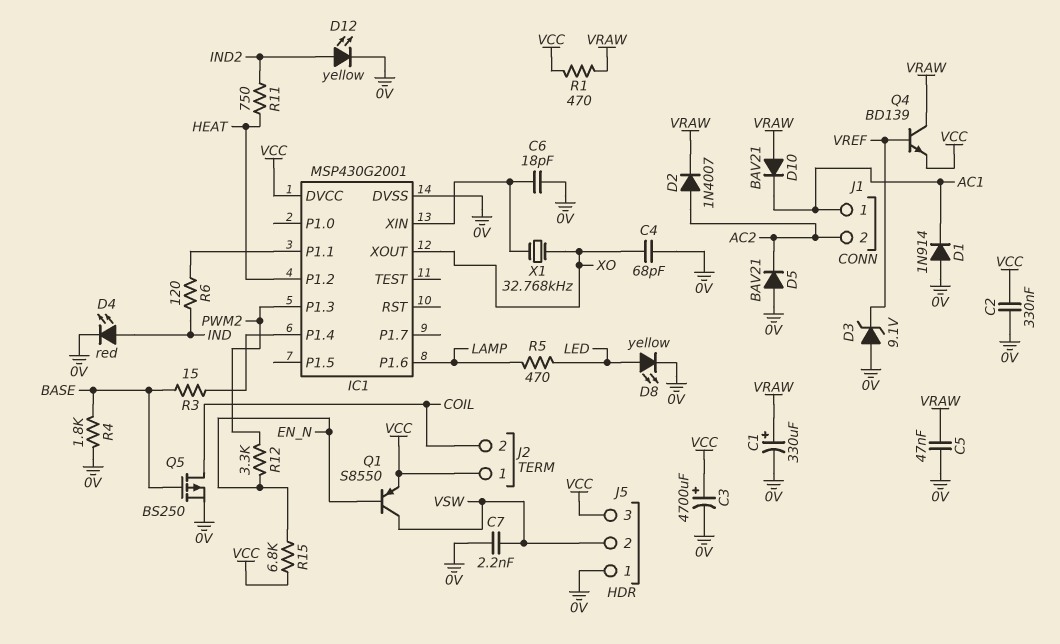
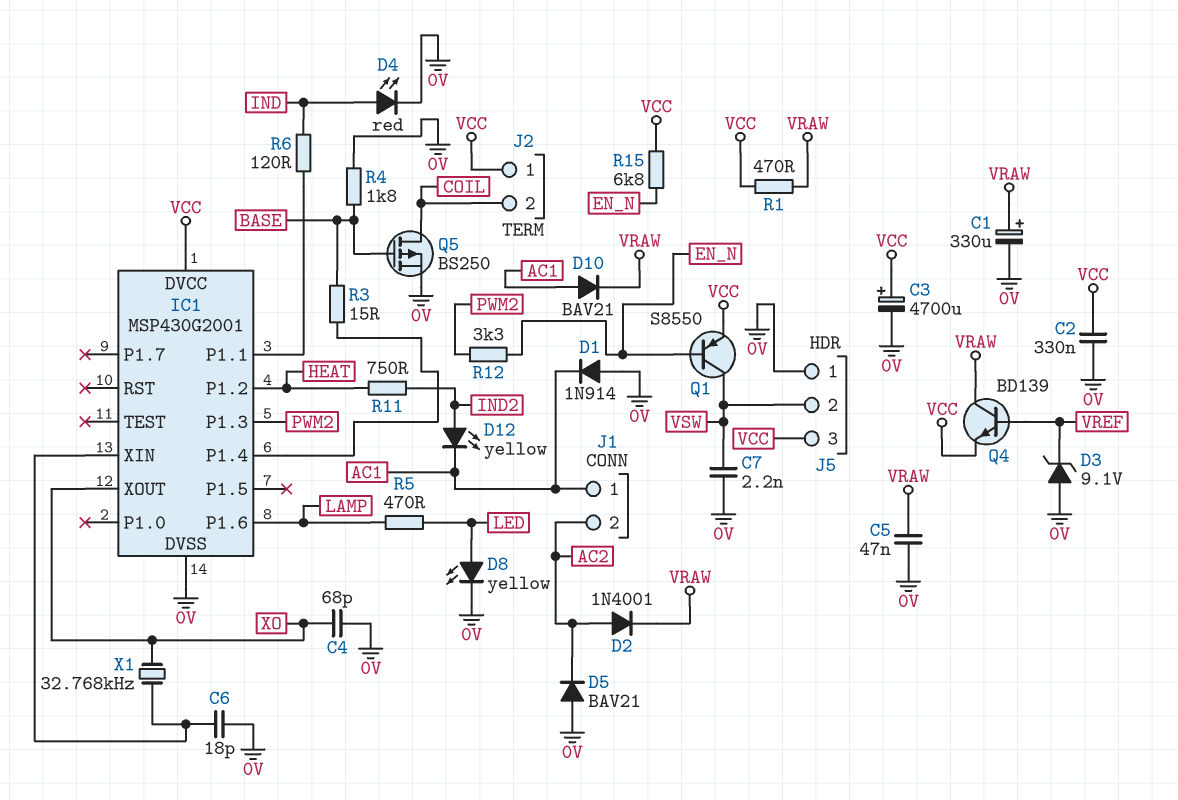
D2: diode 1N4007 (A AC2, K VRAW) -> diode 1N4001 (A AC2, K VRAW)
D10: diode BAV21 (A VRAW, K AC1) -> diode BAV21 (A AC1, K VRAW)
D12: LED yellow (A IND2, K 0V) -> LED yellow (A IND2, K AC1)

